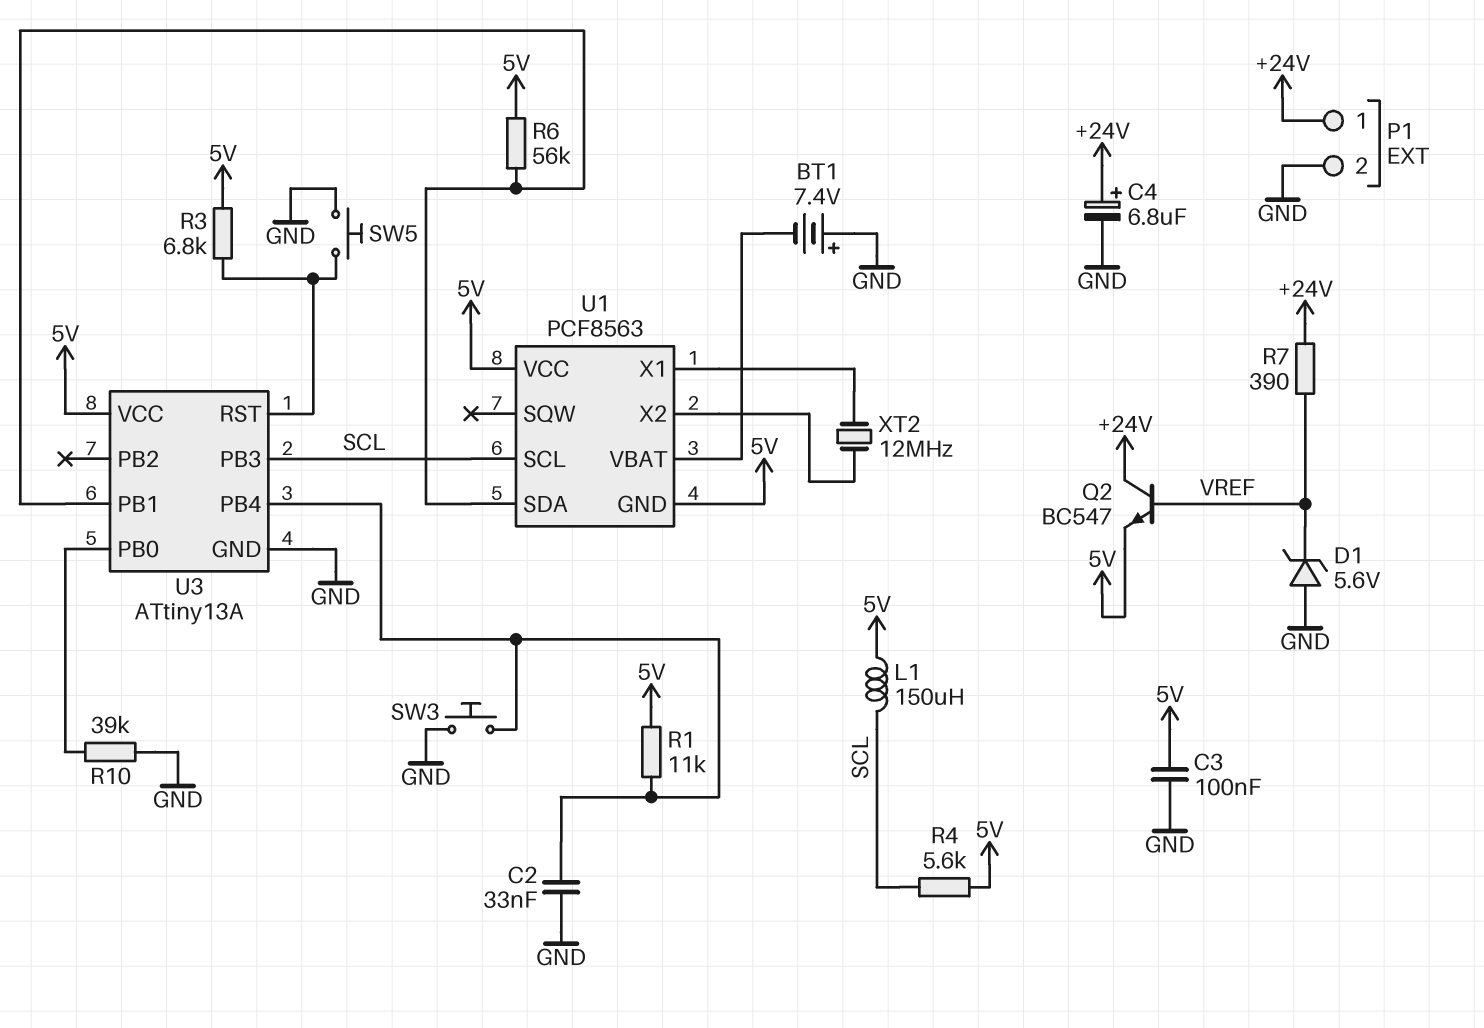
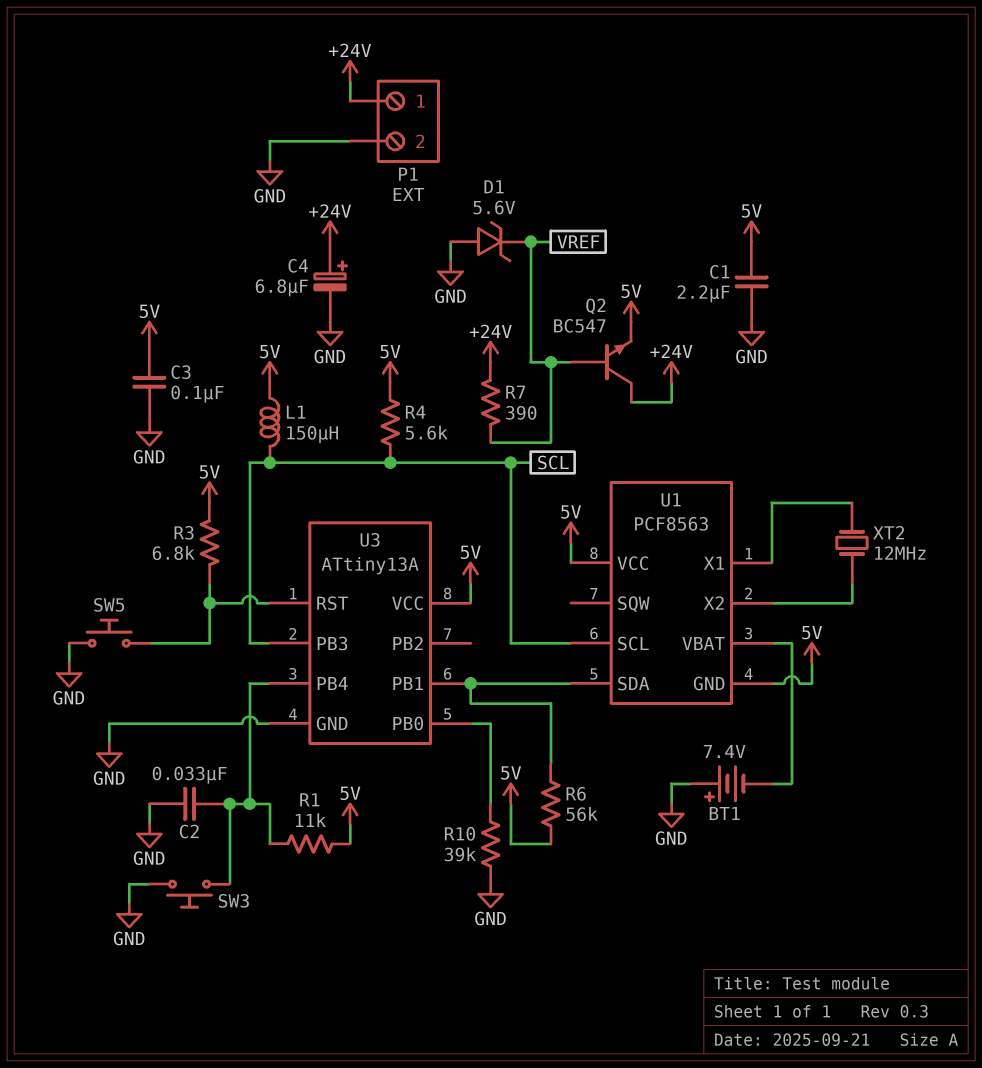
C1: none -> 2.2uF (5V, GND)

